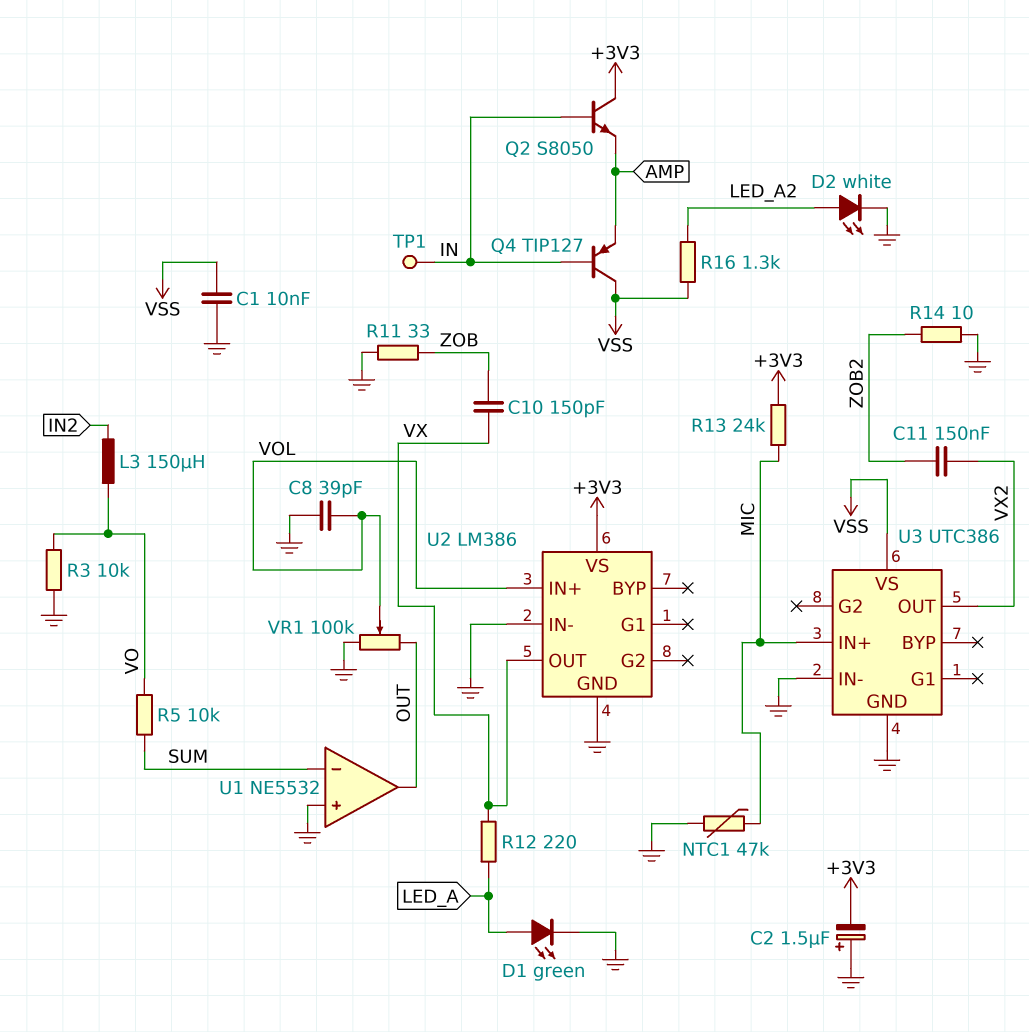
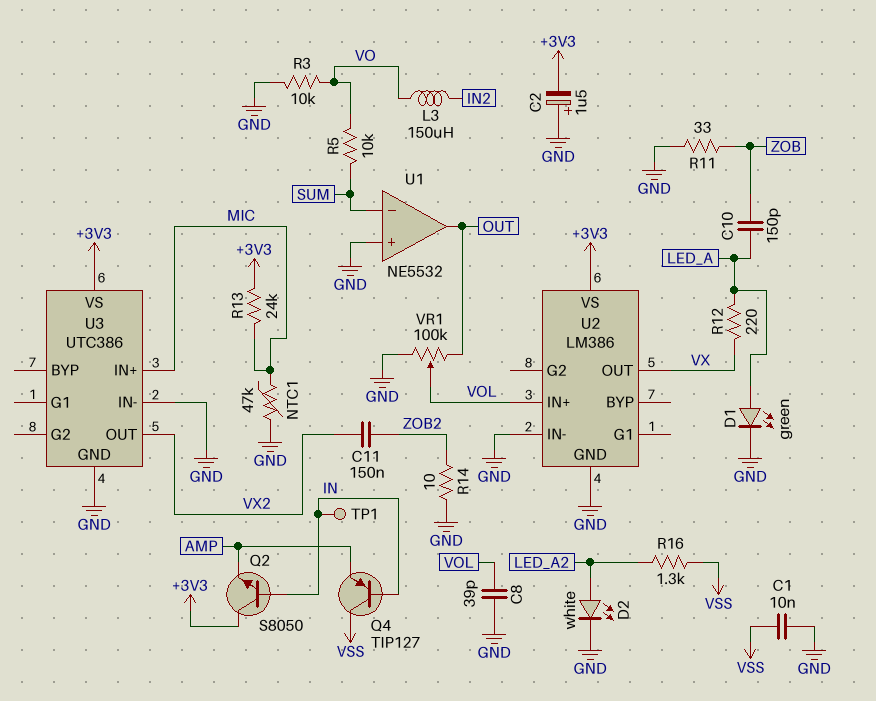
C10: 150pF (VX, ZOB) -> 150pF (LED_A, ZOB)
U3 pin VS: VSS -> +3V3

